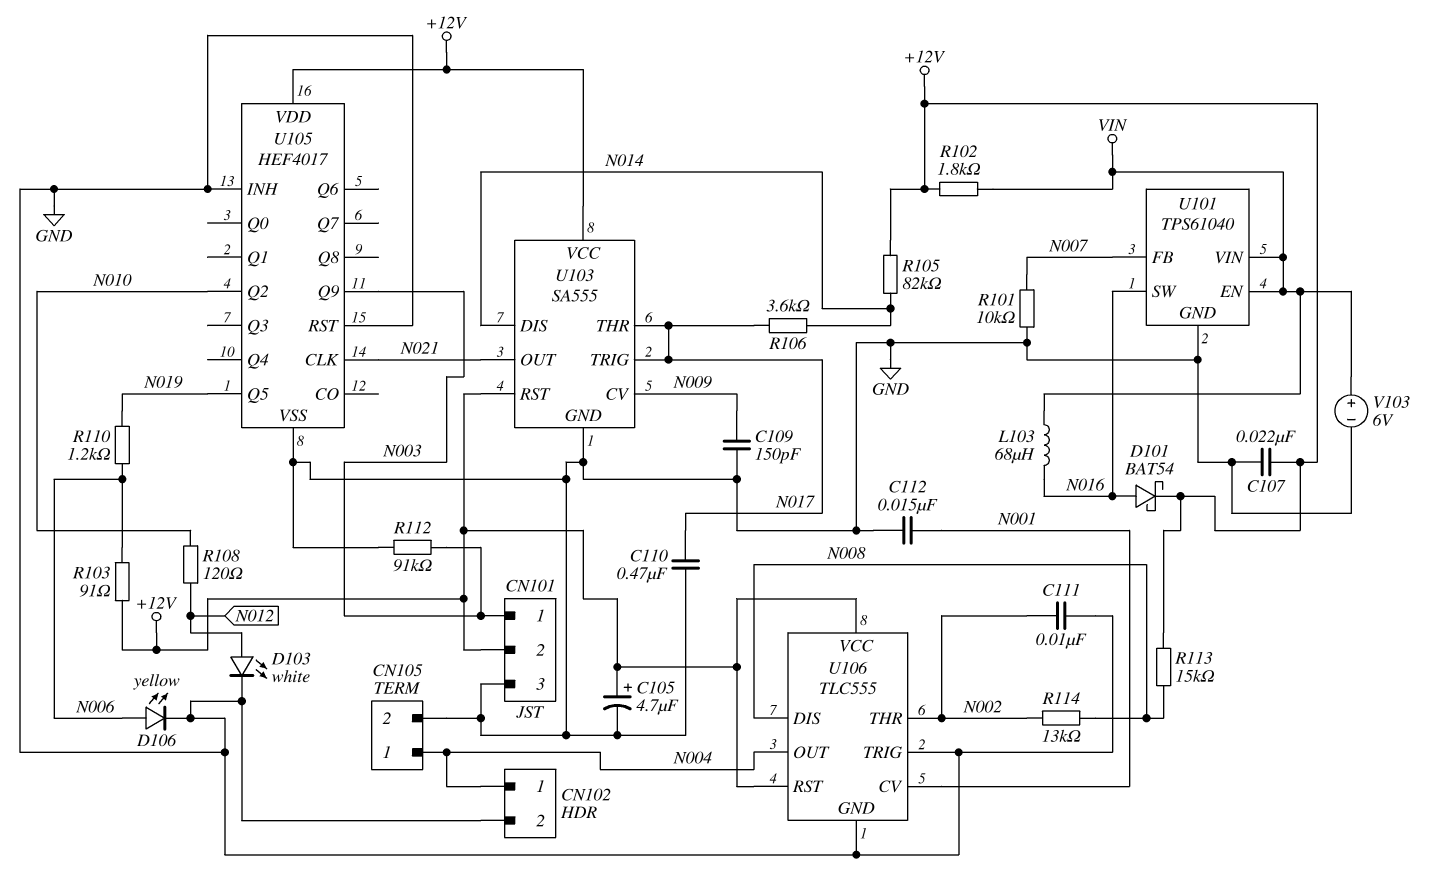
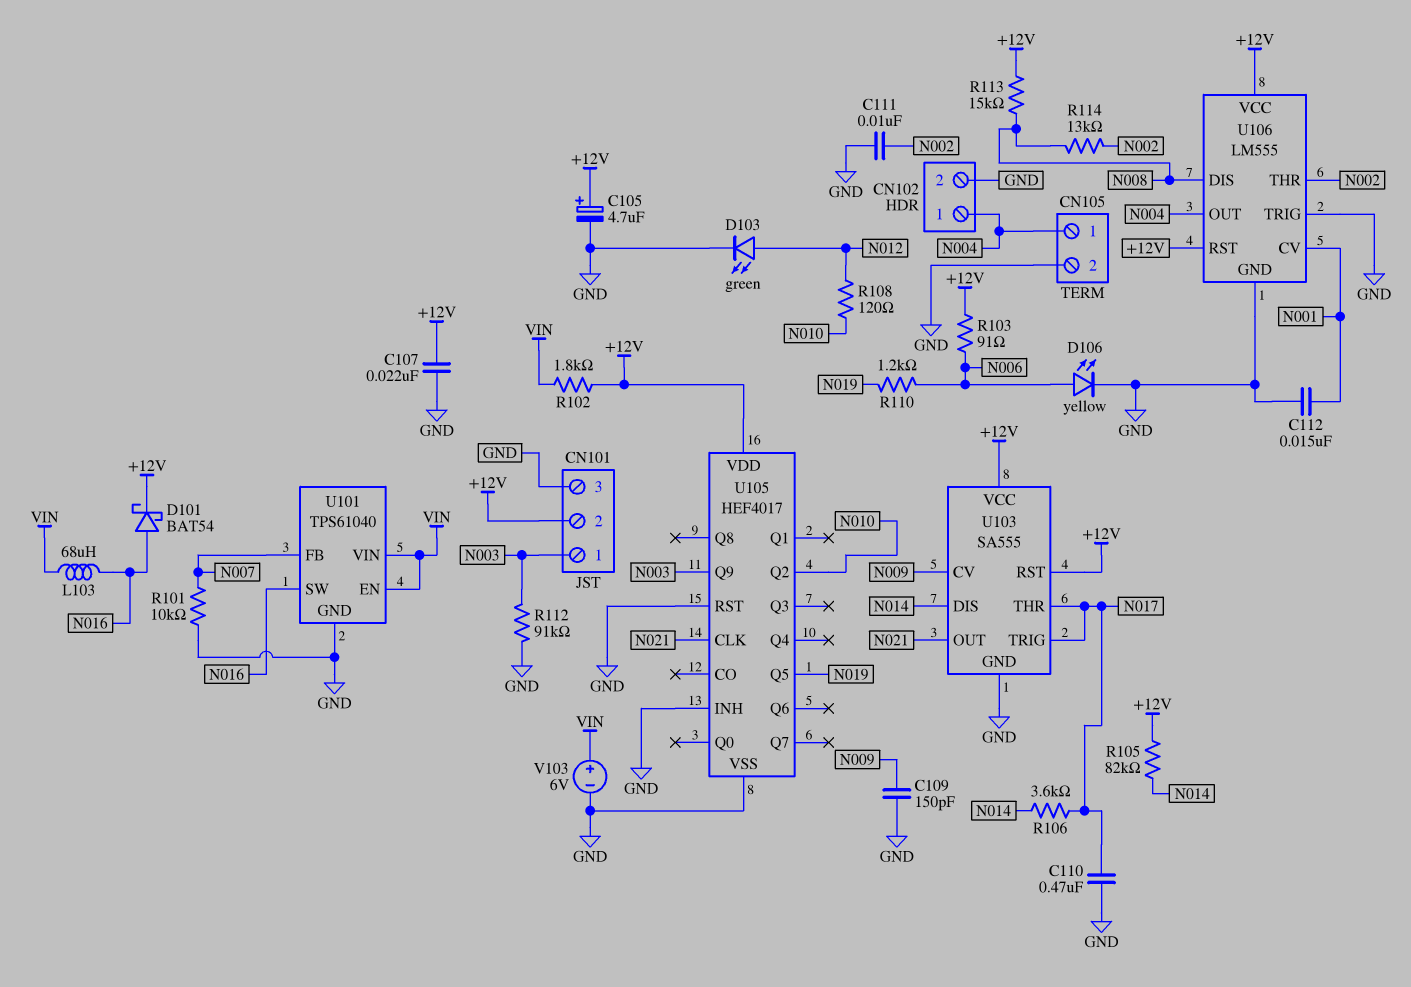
D103: LED white (A N012, K GND) -> LED green (A N012, K GND)
U106: TLC555 -> LM555

